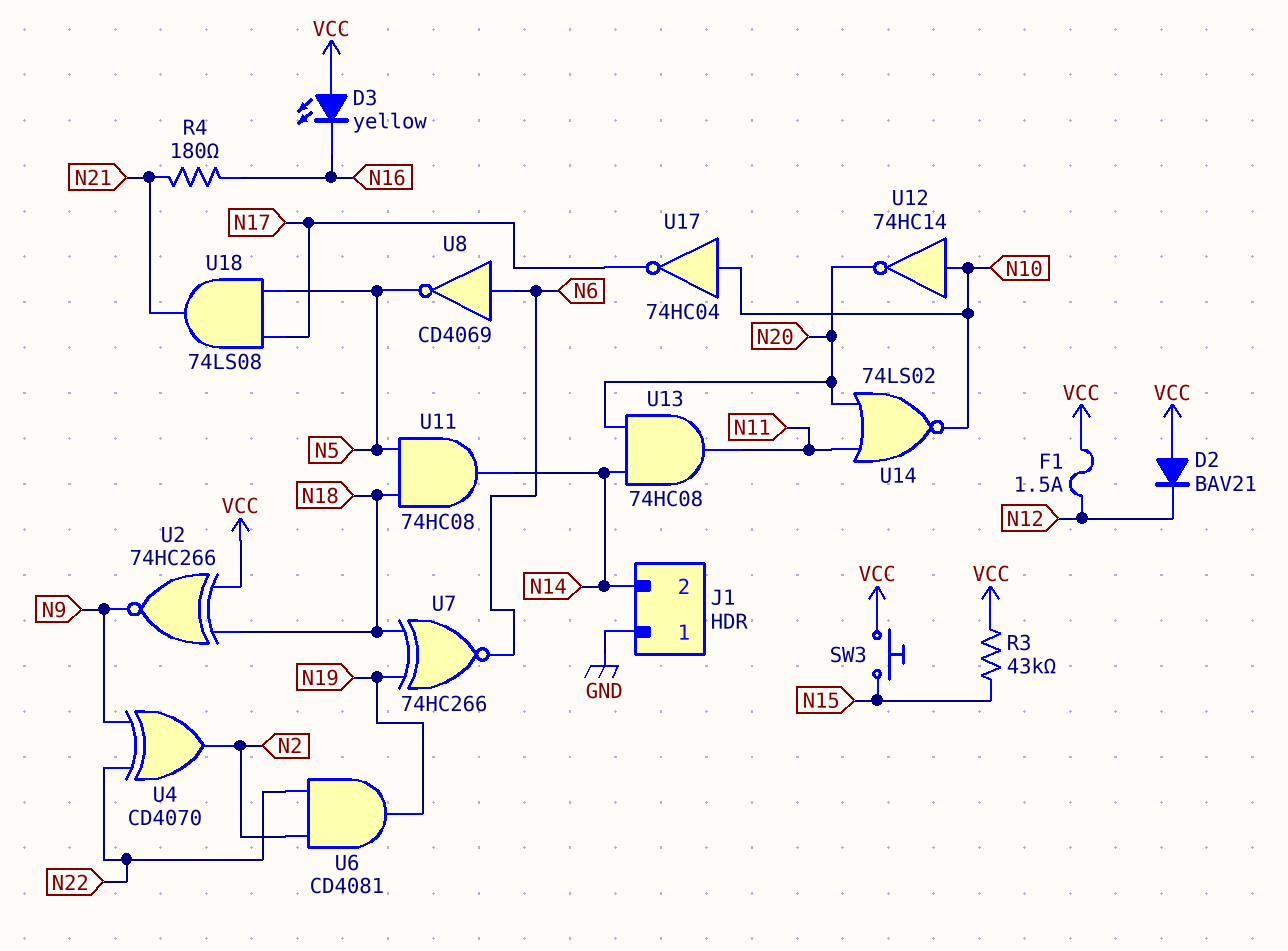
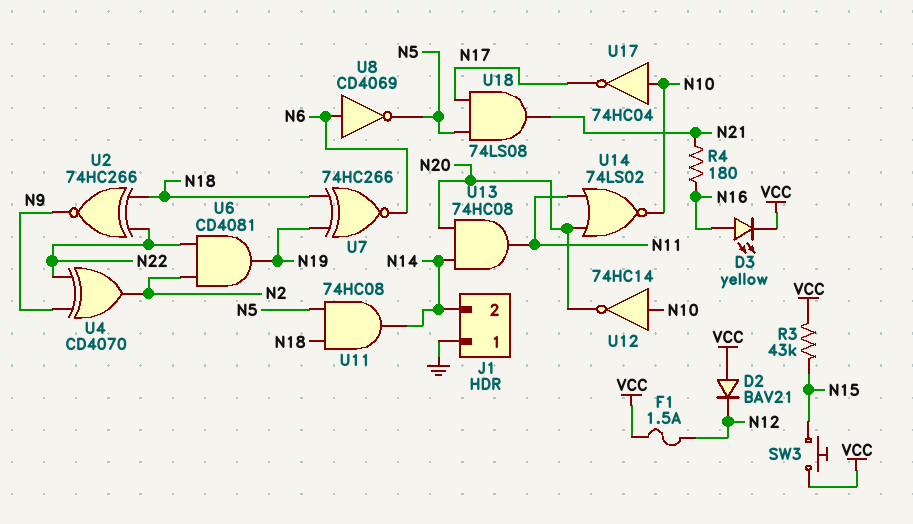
D3: LED yellow (A VCC, K N16) -> LED yellow (A N16, K VCC)
U2: XNOR 74HC266 (in N18, in VCC, out N9) -> XNOR 74HC266 (in N18, in N22, out N9)

